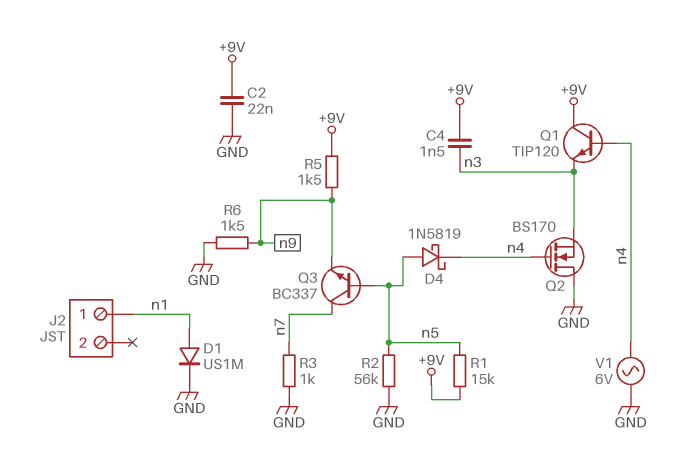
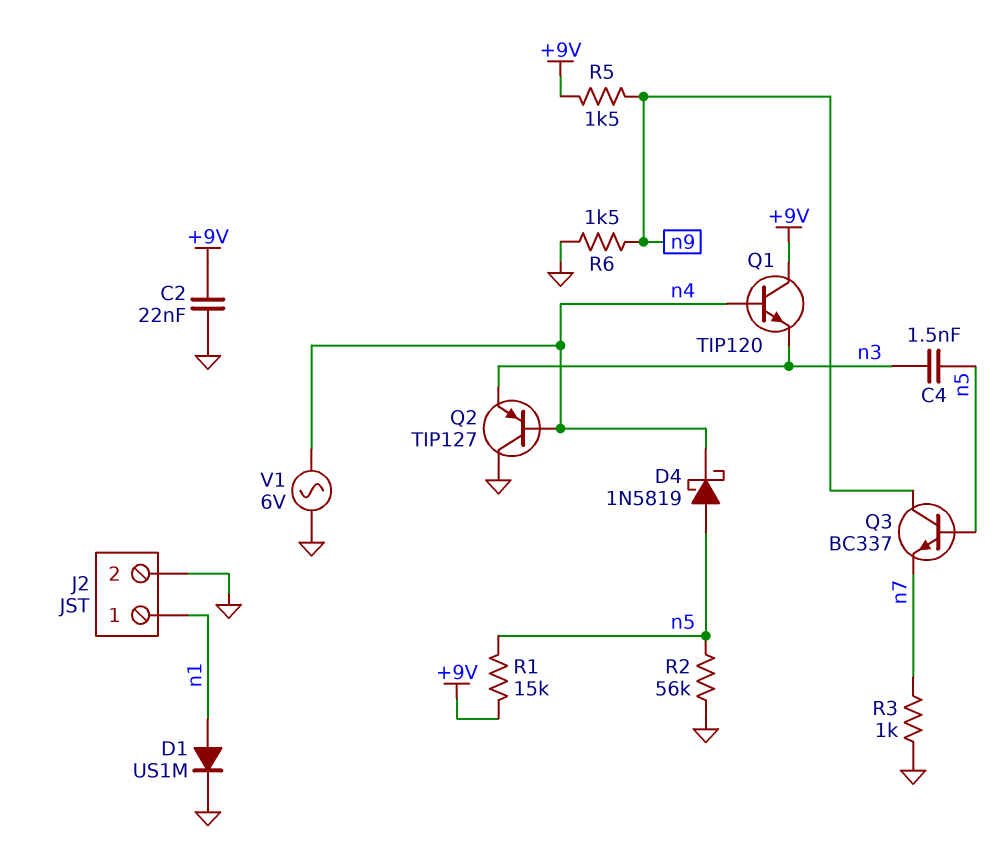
C4: 1.5nF (+9V, n3) -> 1.5nF (n3, n5)
J2 pin 2: none -> GND
Q2: NMOS BS170 (G n4, D GND, S n3) -> PNP TIP127 (B n4, C GND, E n3)
Q3: NPN BC337 (B n5, C n7, E n9) -> NPN BC337 (B n5, C n9, E n7)

